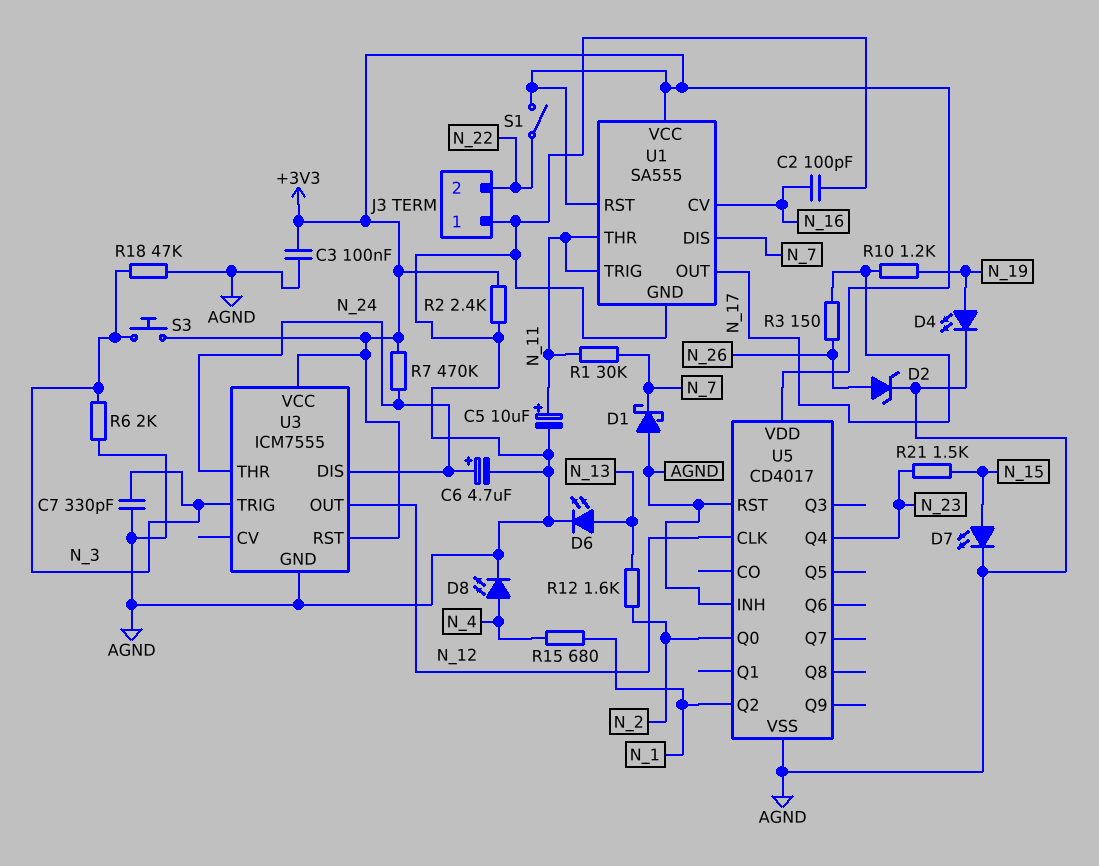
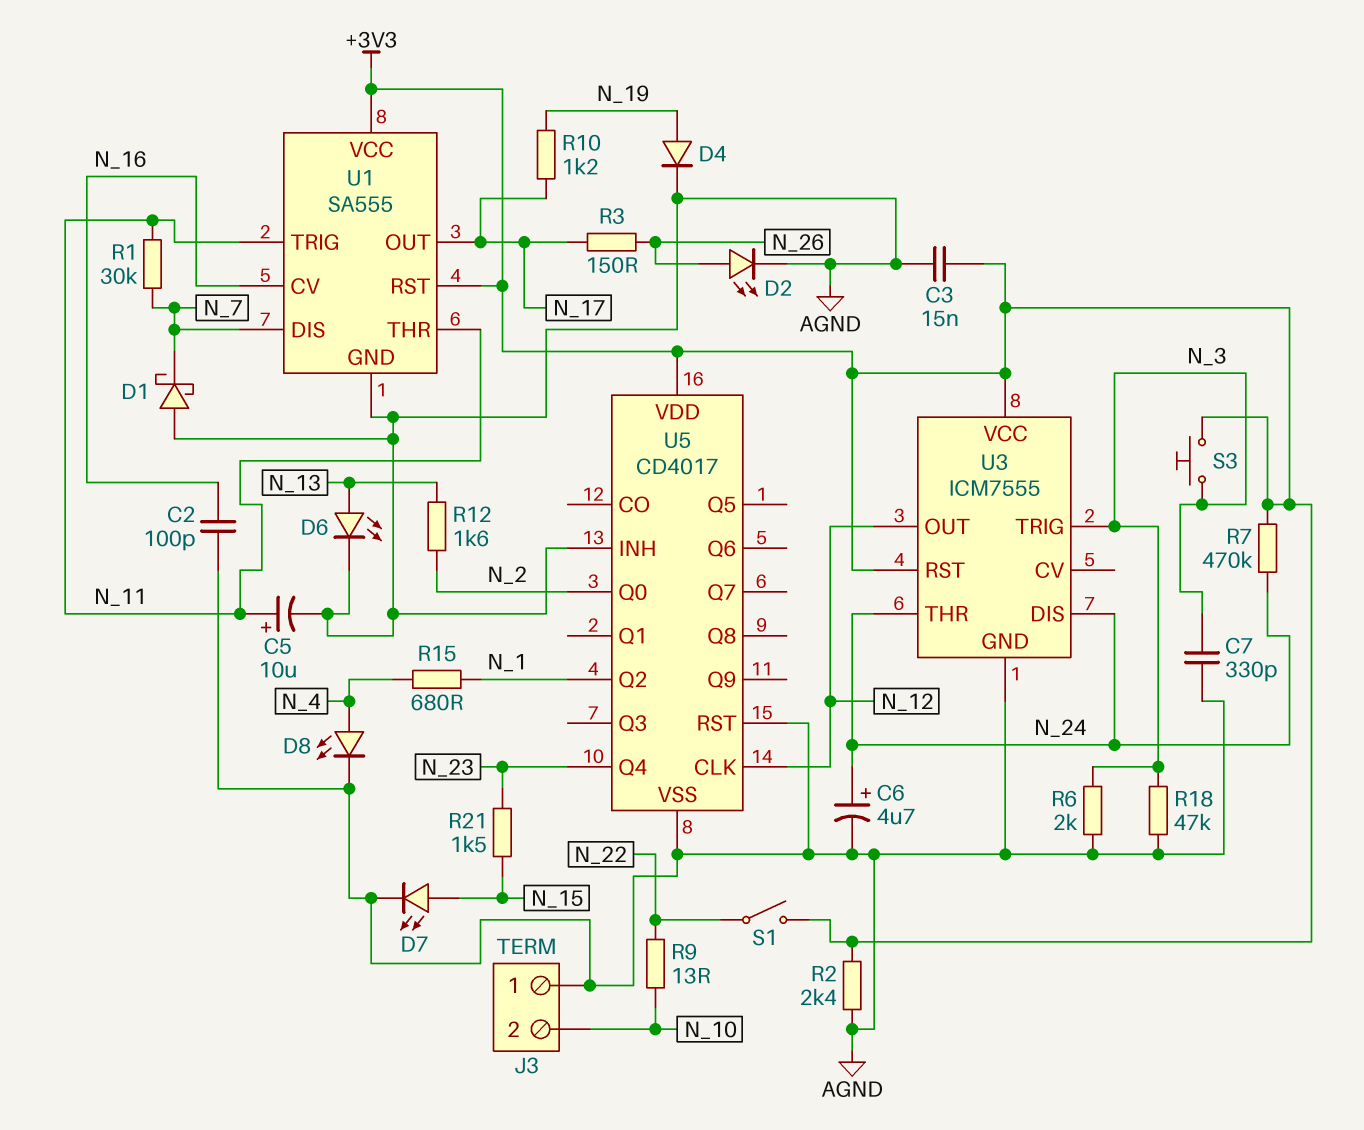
C3: 100nF (+3V3, AGND) -> 15nF (+3V3, AGND)
D2: zener (A N_26, K AGND) -> LED (A N_26, K AGND)
D4: LED (A N_19, K AGND) -> diode (A N_19, K AGND)
J3 pin 2: N_22 -> N_10
R9: none -> 13 (N_10, N_22)

